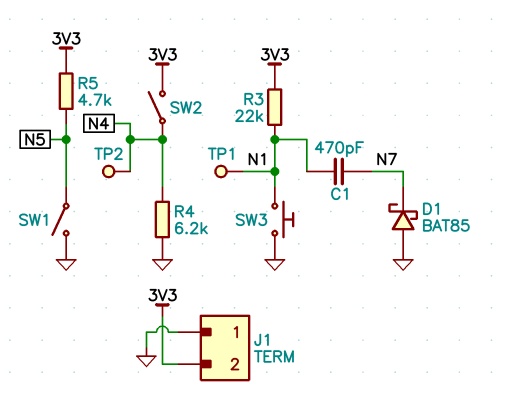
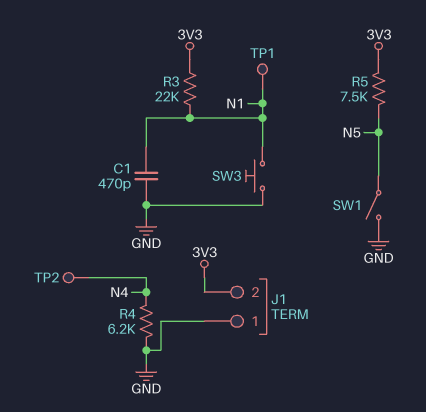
C1: 470pF (N1, N7) -> 470pF (GND, N1)
D1: schottky BAT85 (A GND, K N7) -> none
R5: 4.7k (3V3, N5) -> 7.5k (3V3, N5)
SW2: switch (3V3, N4) -> none

